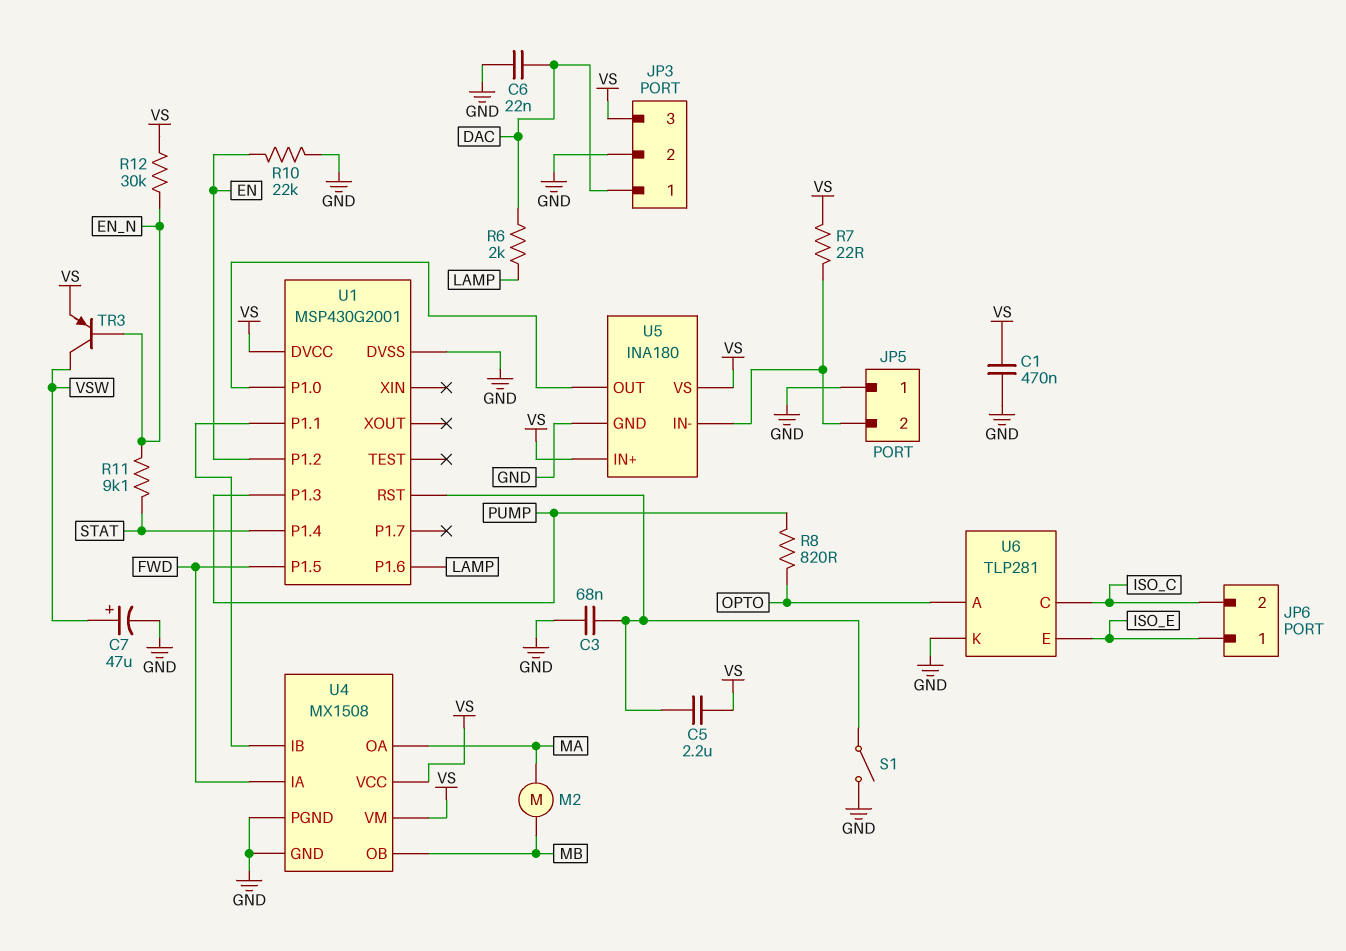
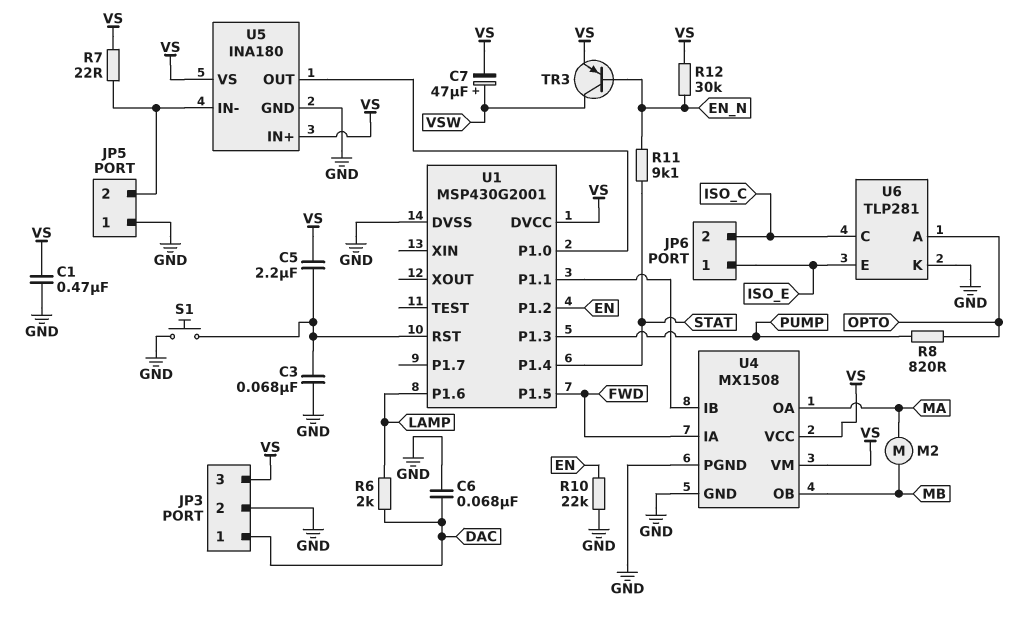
C6: 22nF (DAC, GND) -> 68nF (DAC, GND)
C7: 47uF (plus VSW, minus GND) -> 47uF (plus VSW, minus VS)
S1: switch (GND, U1/RST) -> button (GND, U1/RST)

